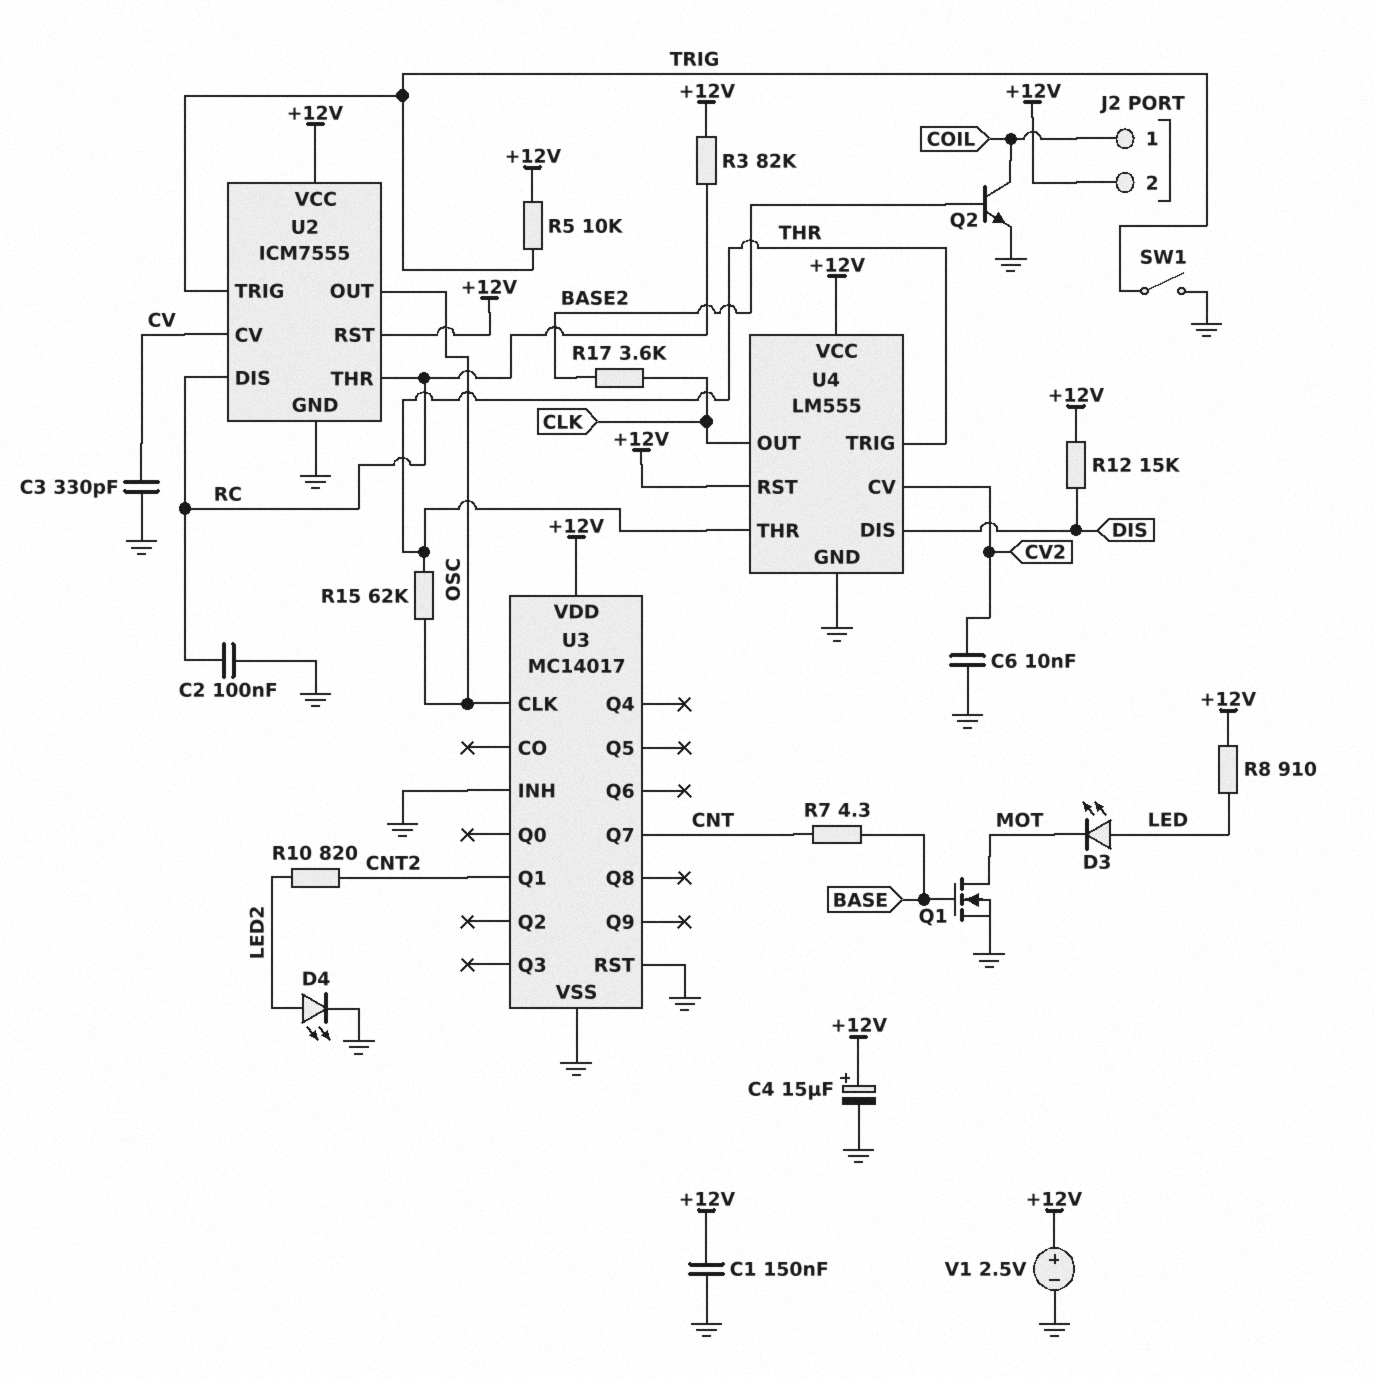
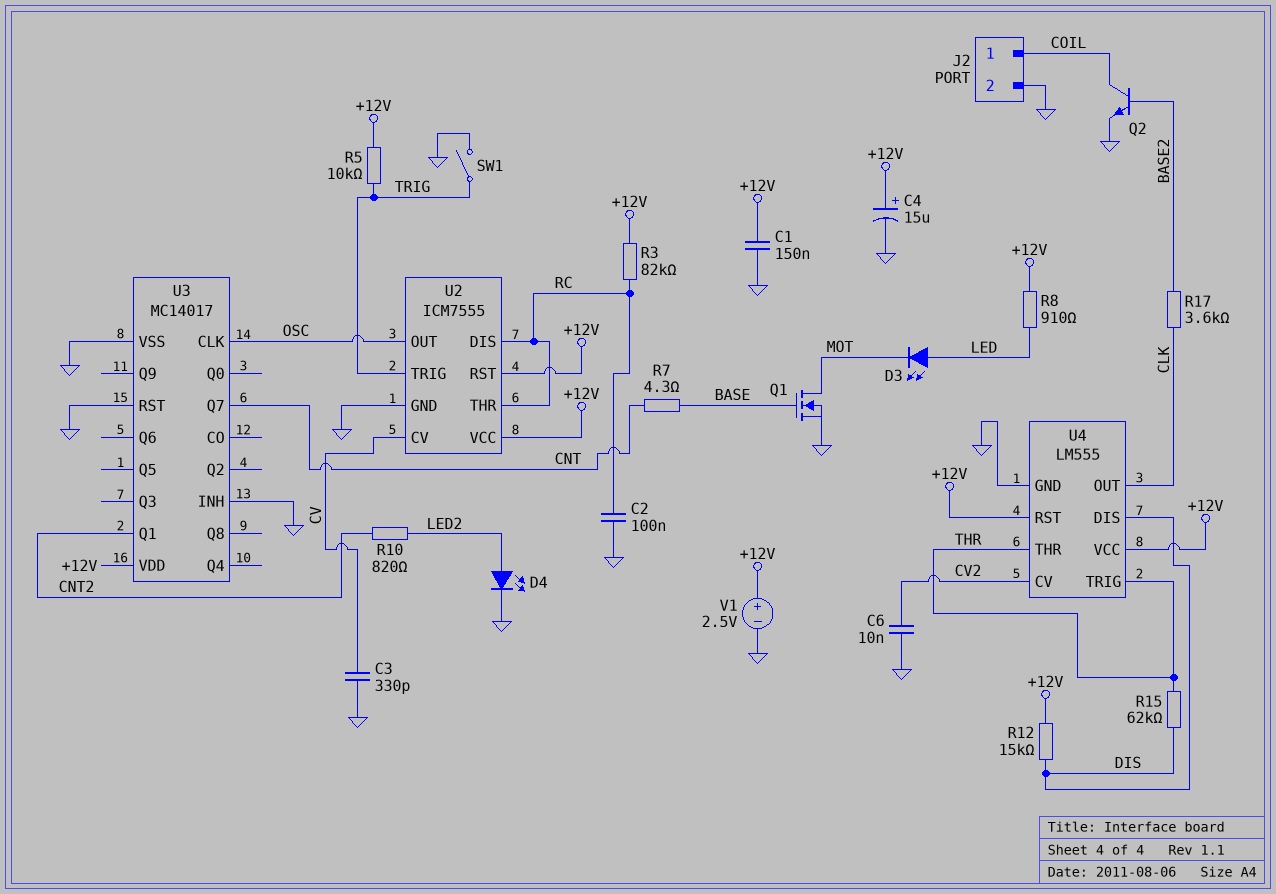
J2 pin 2: +12V -> GND
R15: 62k (OSC, THR) -> 62k (DIS, THR)

